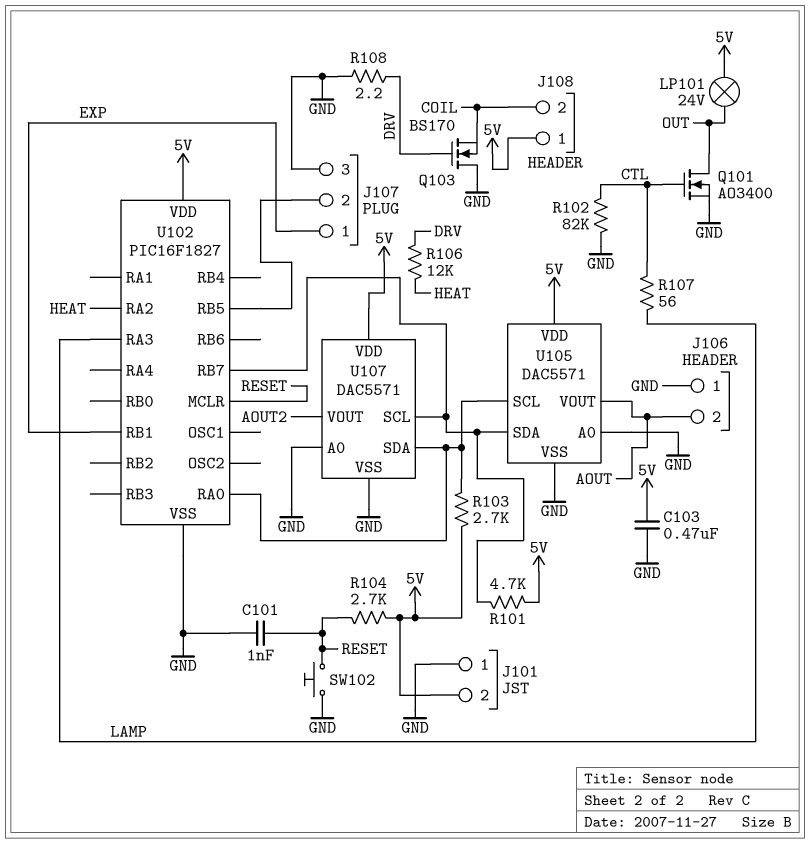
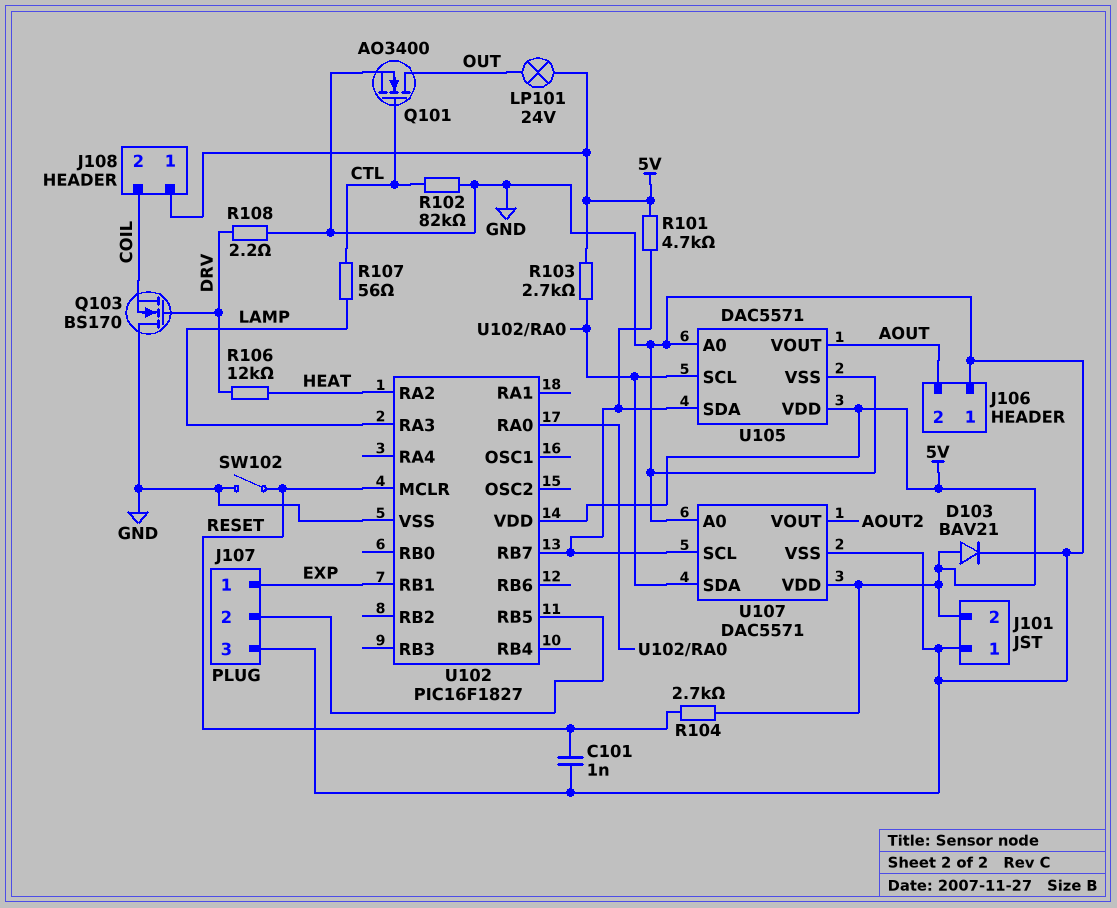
C103: 470nF (5V, GND) -> none
D103: none -> diode BAV21 (A 5V, K GND)
SW102: button (GND, RESET) -> switch (GND, RESET)

